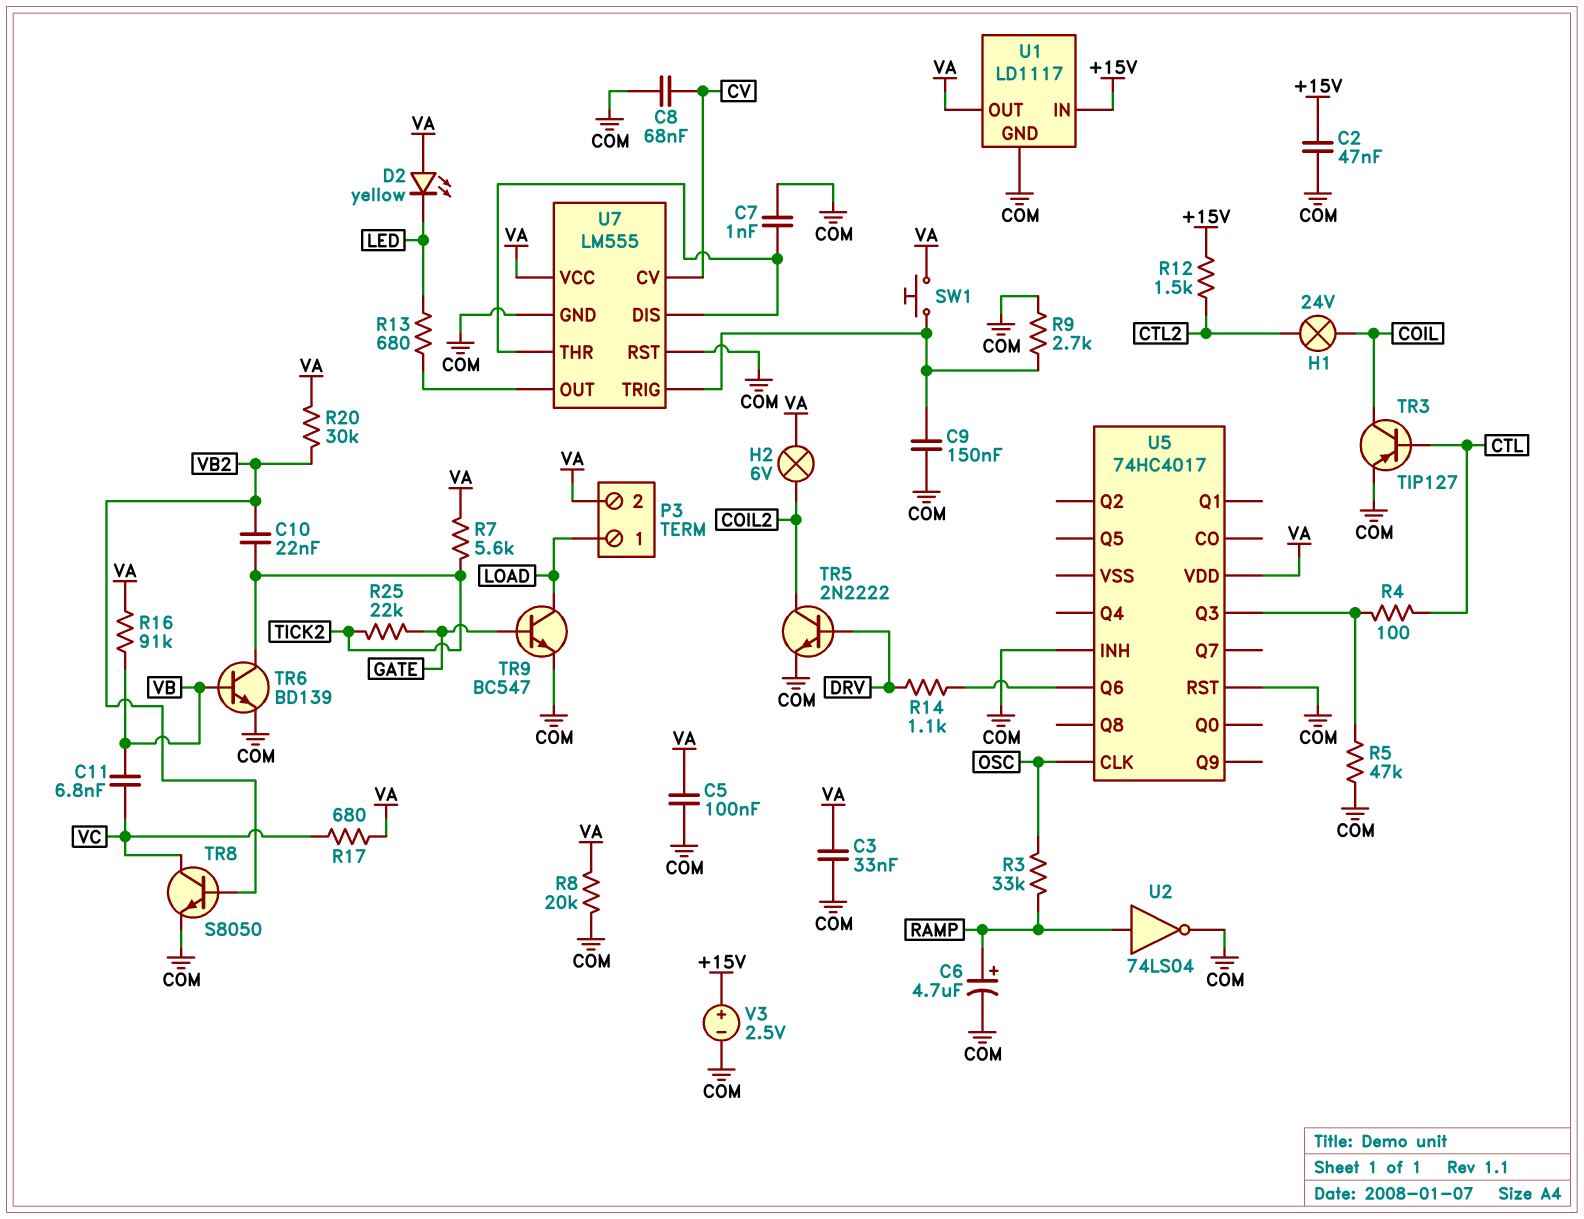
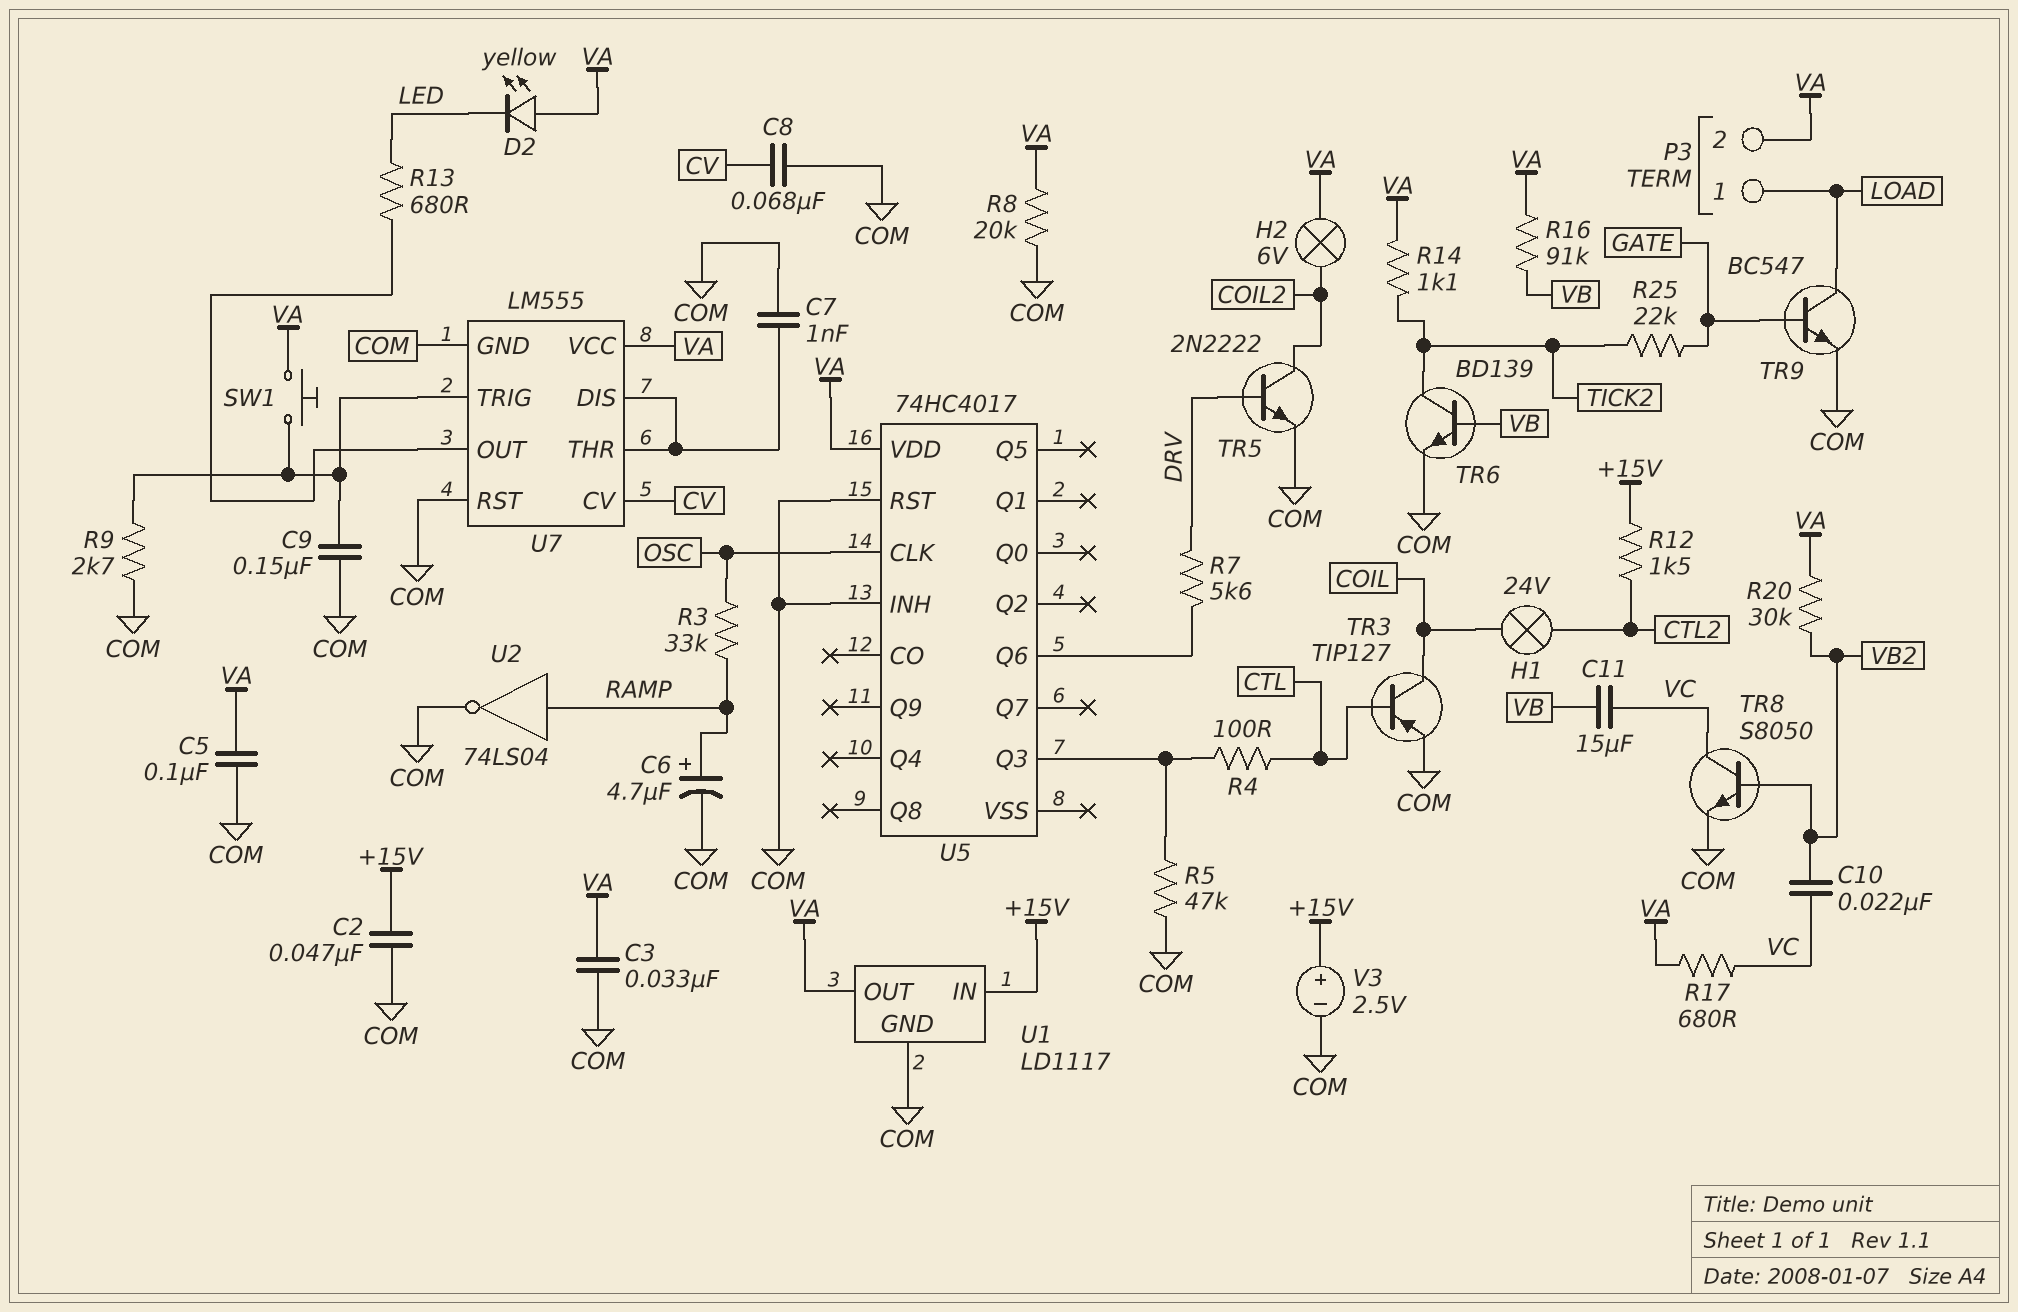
C10: 22nF (TICK2, VB2) -> 22nF (VB2, VC)
C11: 6.8nF (VB, VC) -> 15uF (VB, VC)
R7: 5.6k (TICK2, VA) -> 5.6k (DRV, U5/Q6)
R14: 1.1k (DRV, U5/Q6) -> 1.1k (TICK2, VA)

